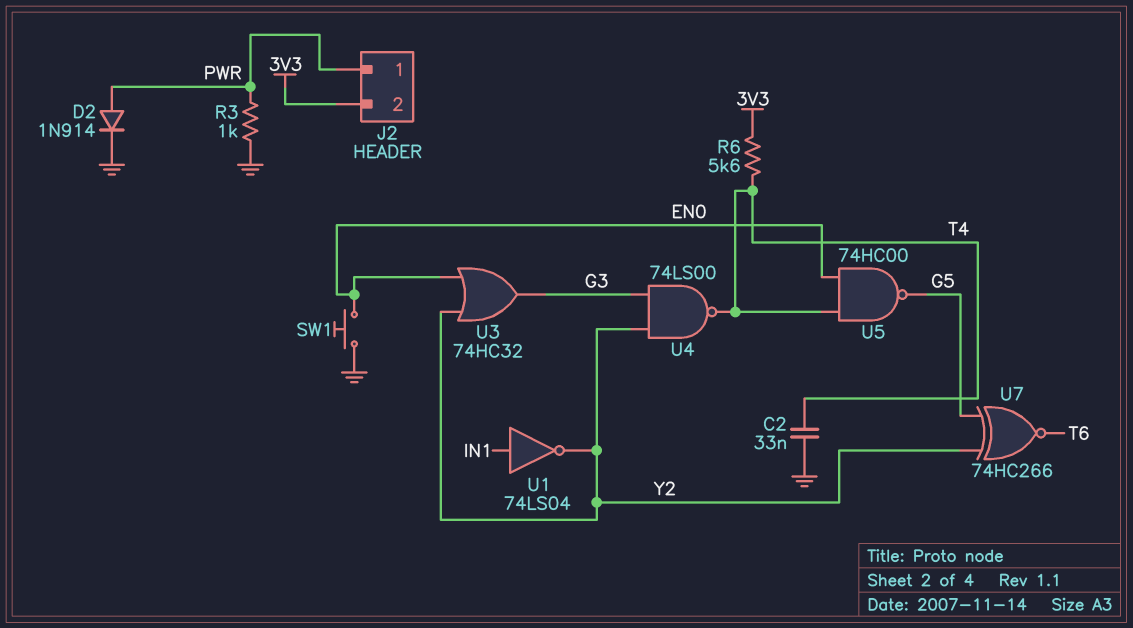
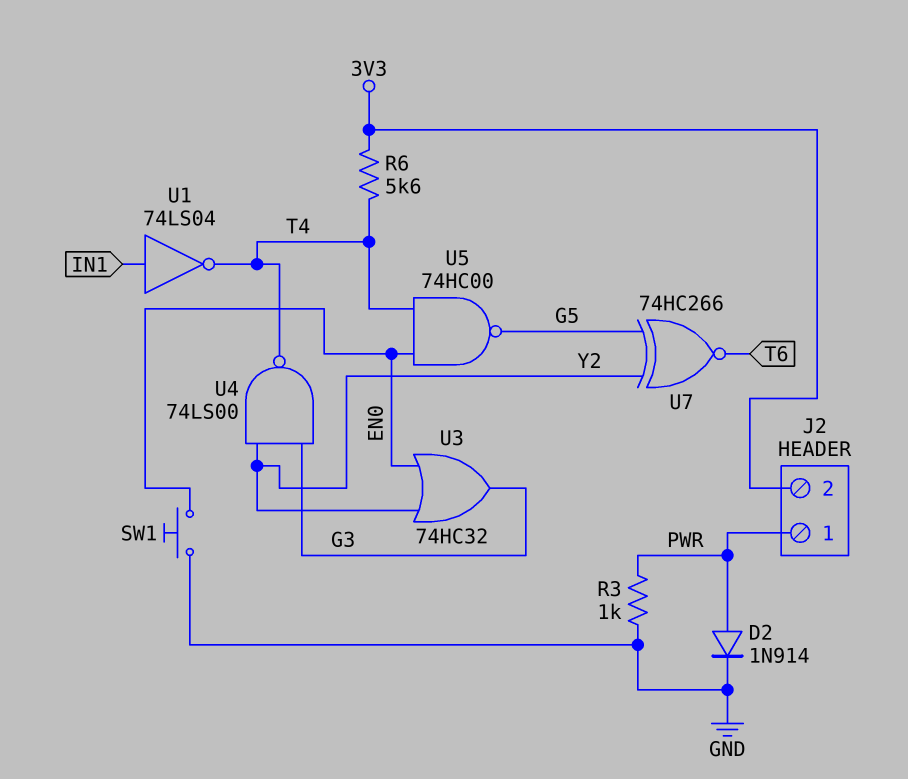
C2: 33nF (GND, T4) -> none
U1: NOT 74LS04 (in IN1, out Y2) -> NOT 74LS04 (in IN1, out T4)

